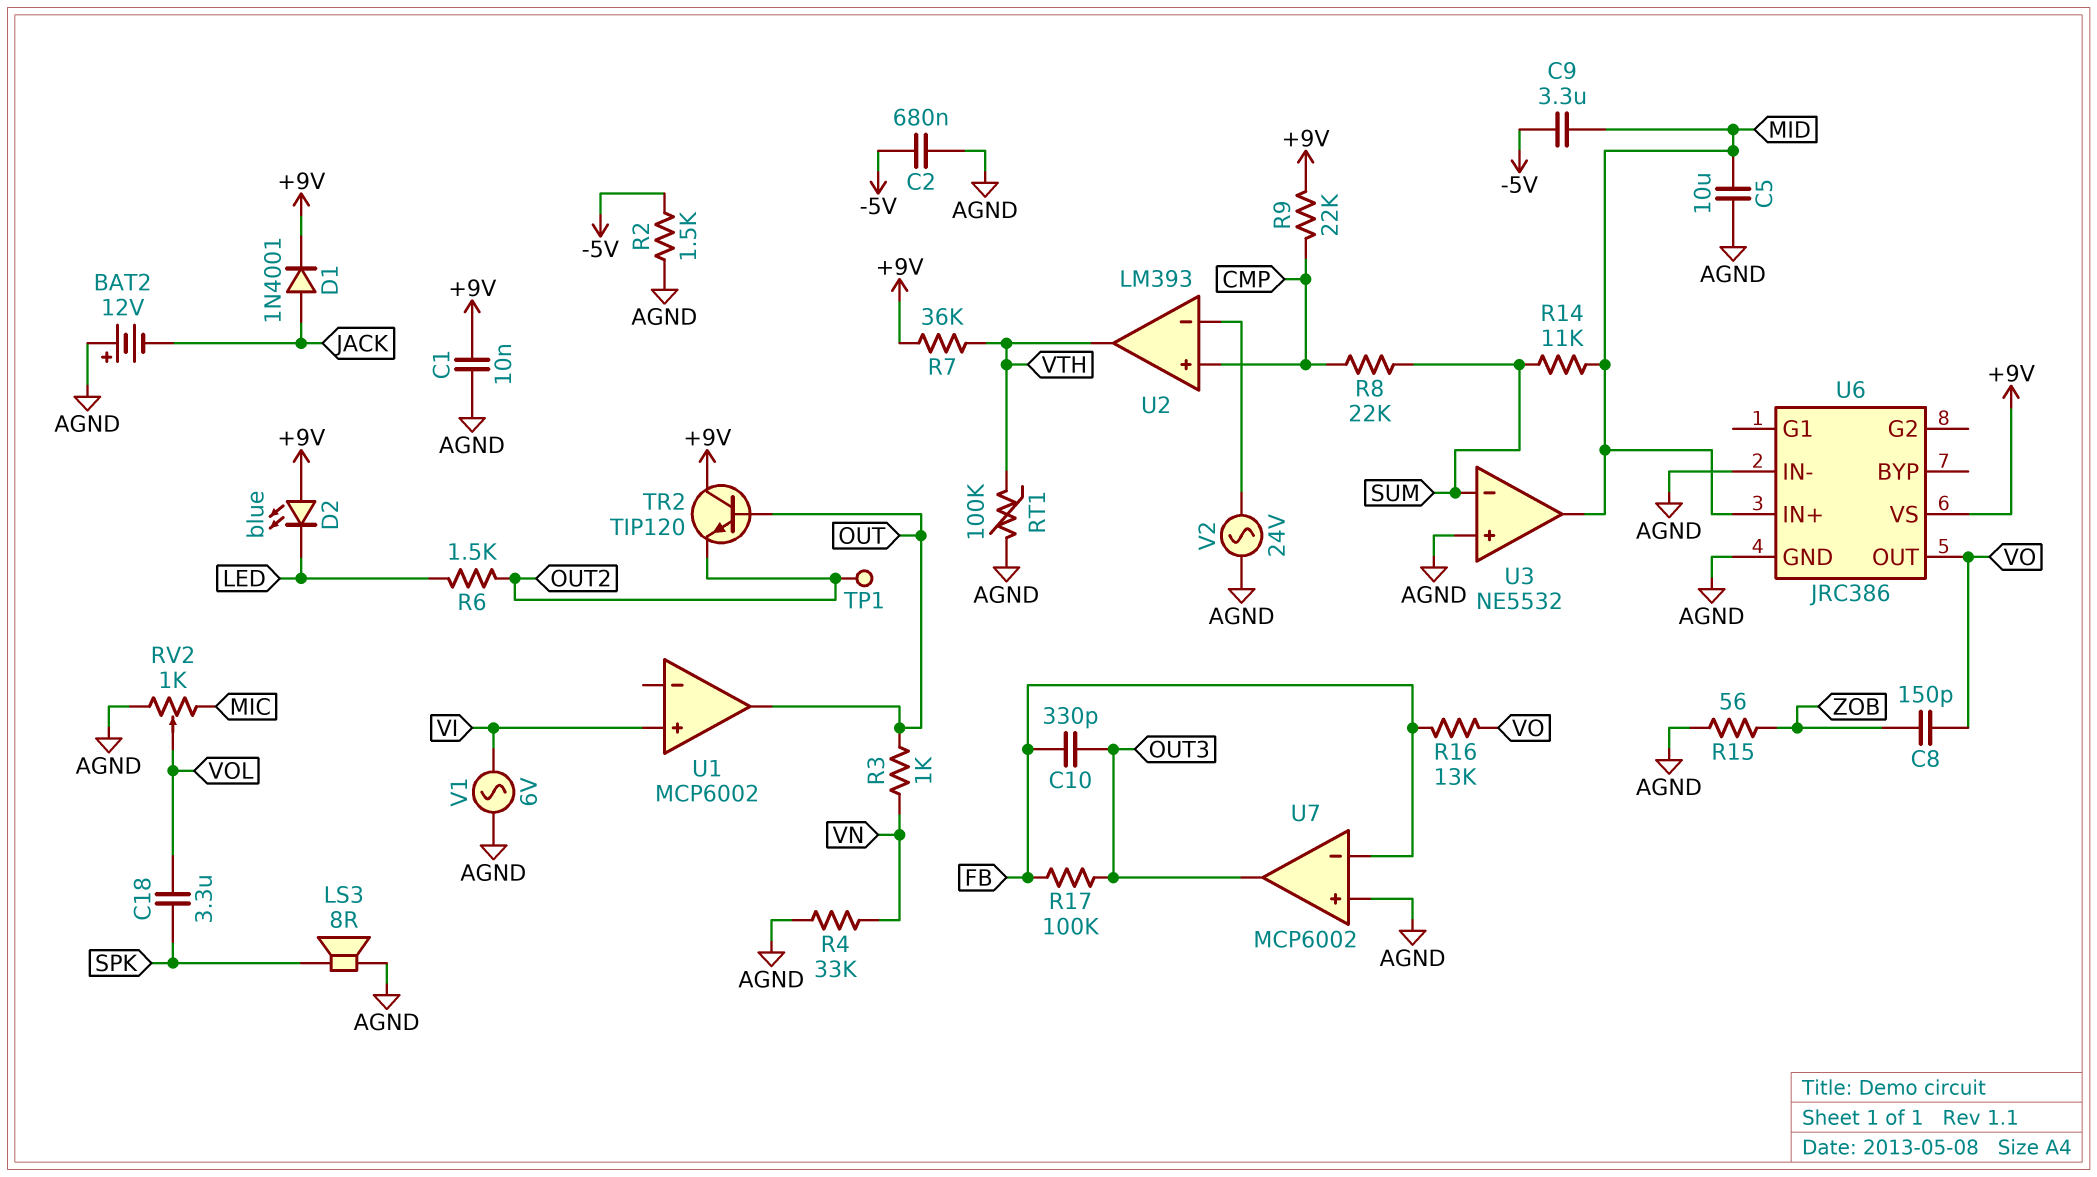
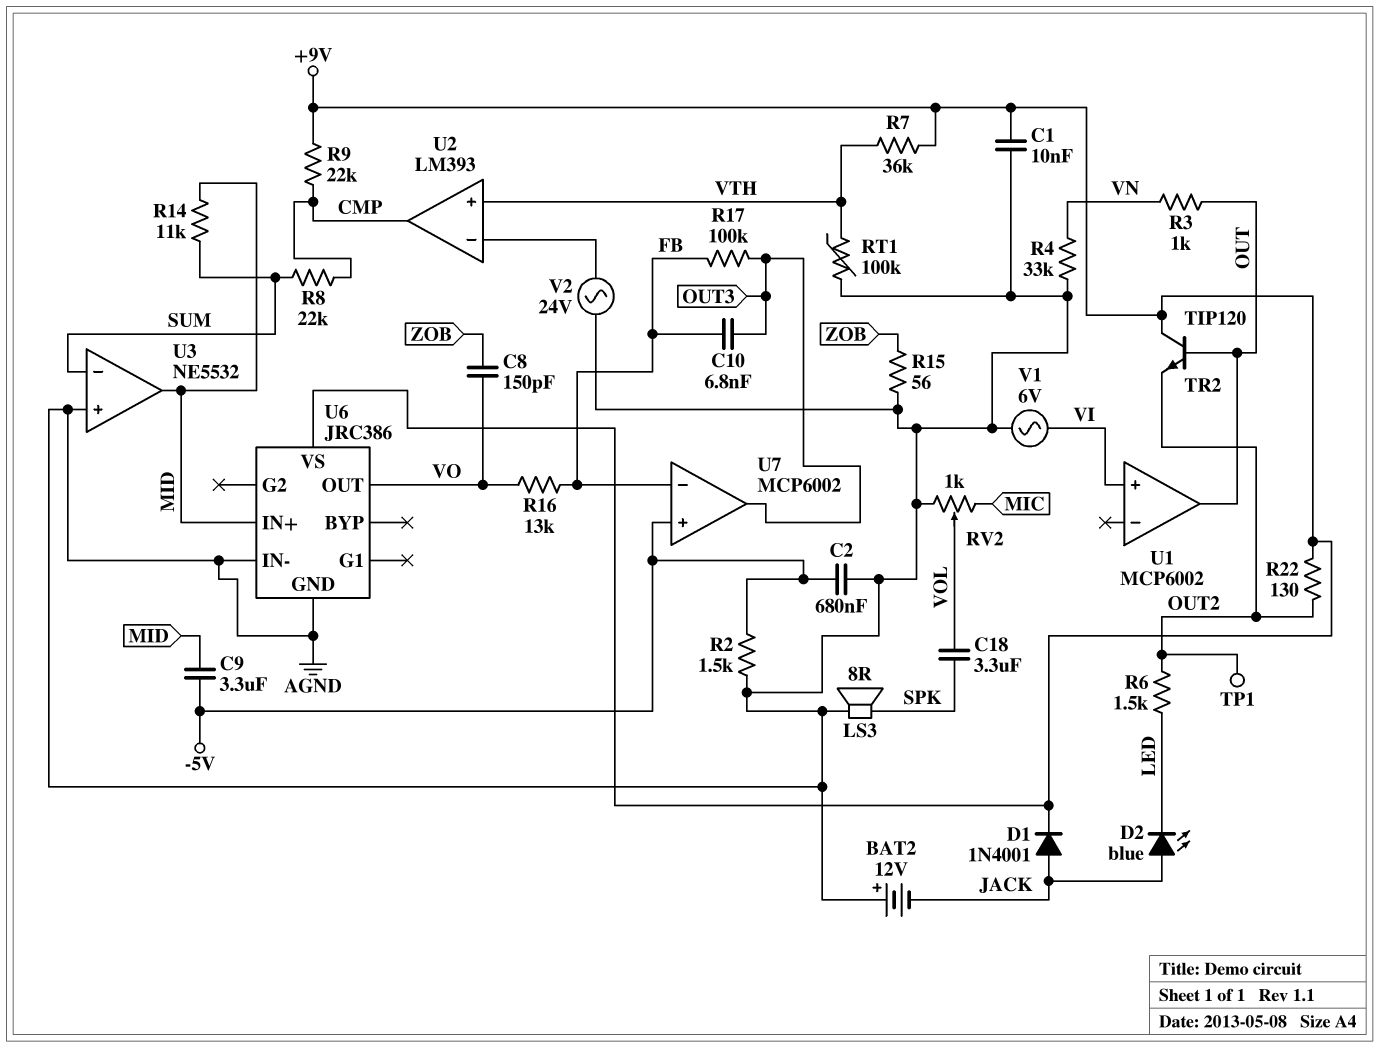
C5: 10uF (AGND, MID) -> none
C10: 330pF (FB, OUT3) -> 6.8nF (FB, OUT3)
D2: LED blue (A +9V, K LED) -> LED blue (A JACK, K LED)
R22: none -> 130 (+9V, OUT2)
U2 pin in+: CMP -> VTH
U2 pin out: VTH -> CMP
U7 pin in+: AGND -> -5V

